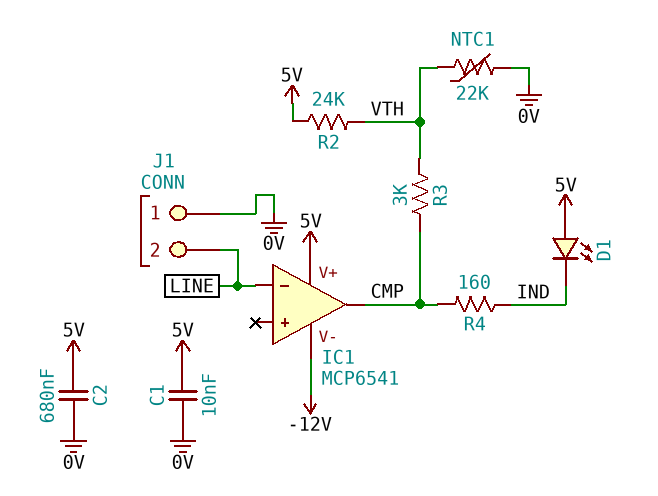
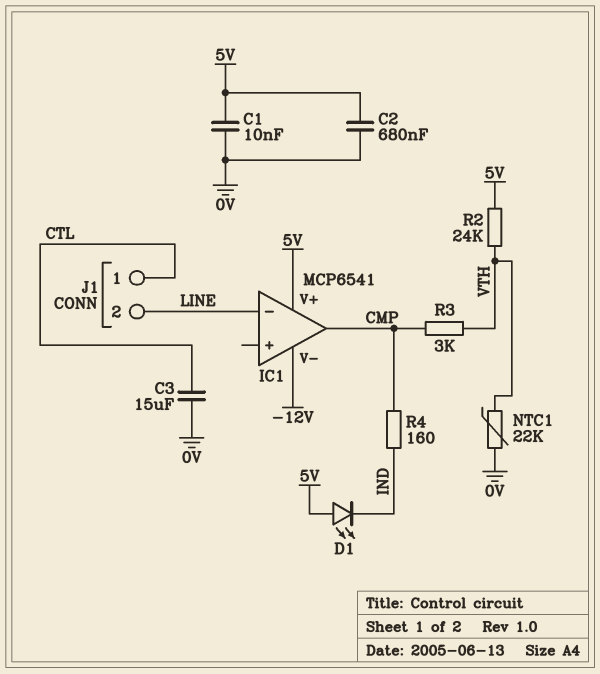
C3: none -> 15uF (0V, CTL)
J1 pin 1: 0V -> CTL

